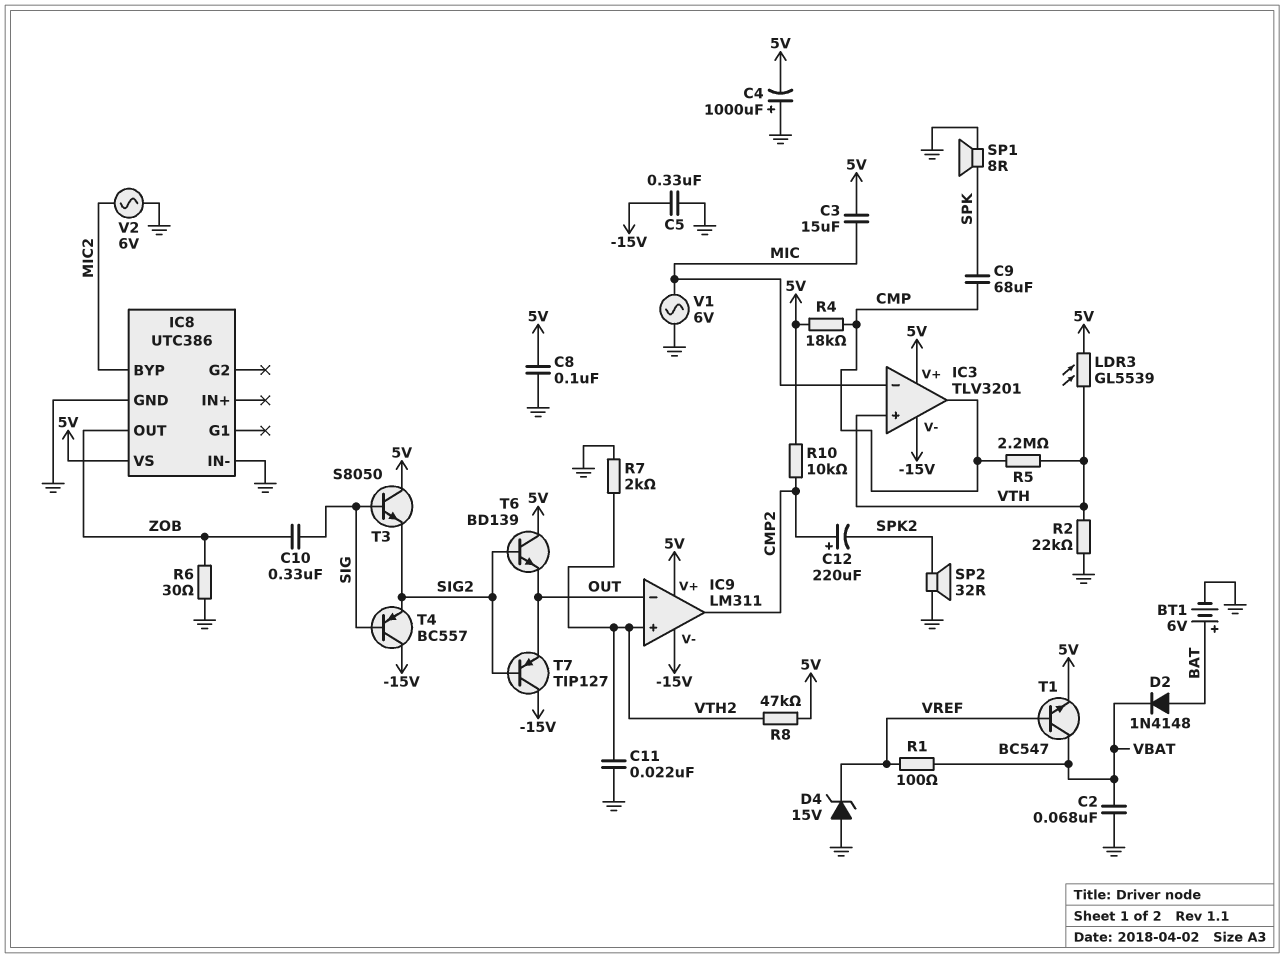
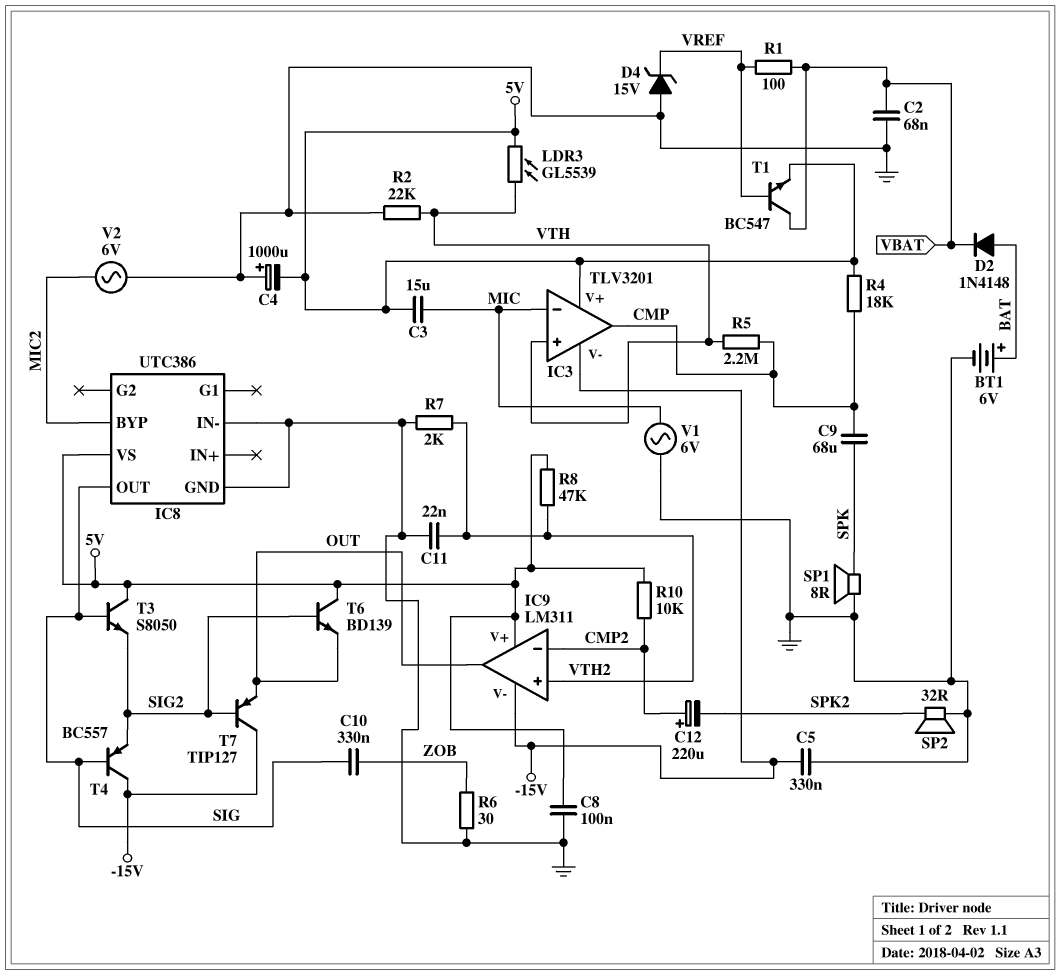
IC8 pin OUT: ZOB -> SIG
IC9 pin in-: OUT -> CMP2
IC9 pin out: CMP2 -> OUT

